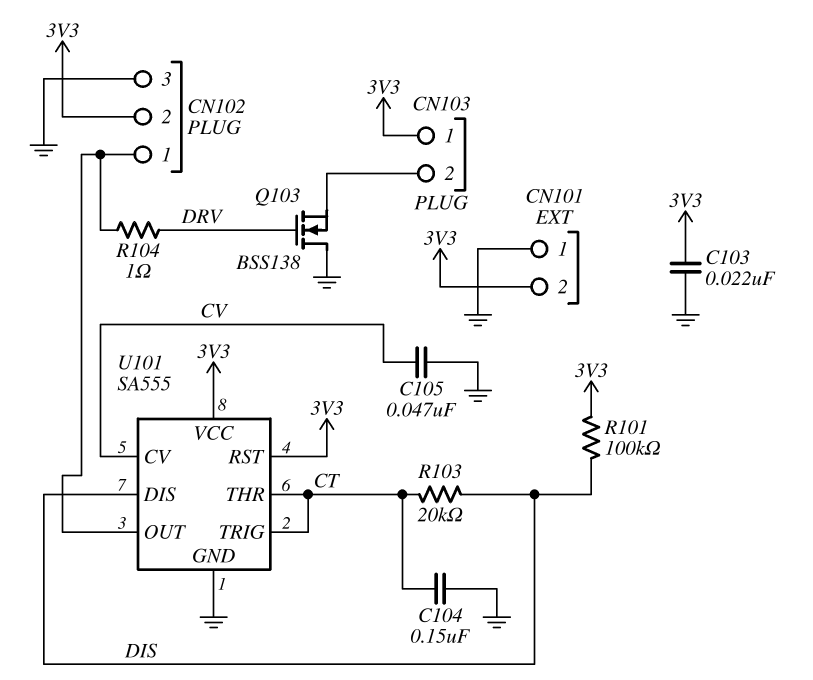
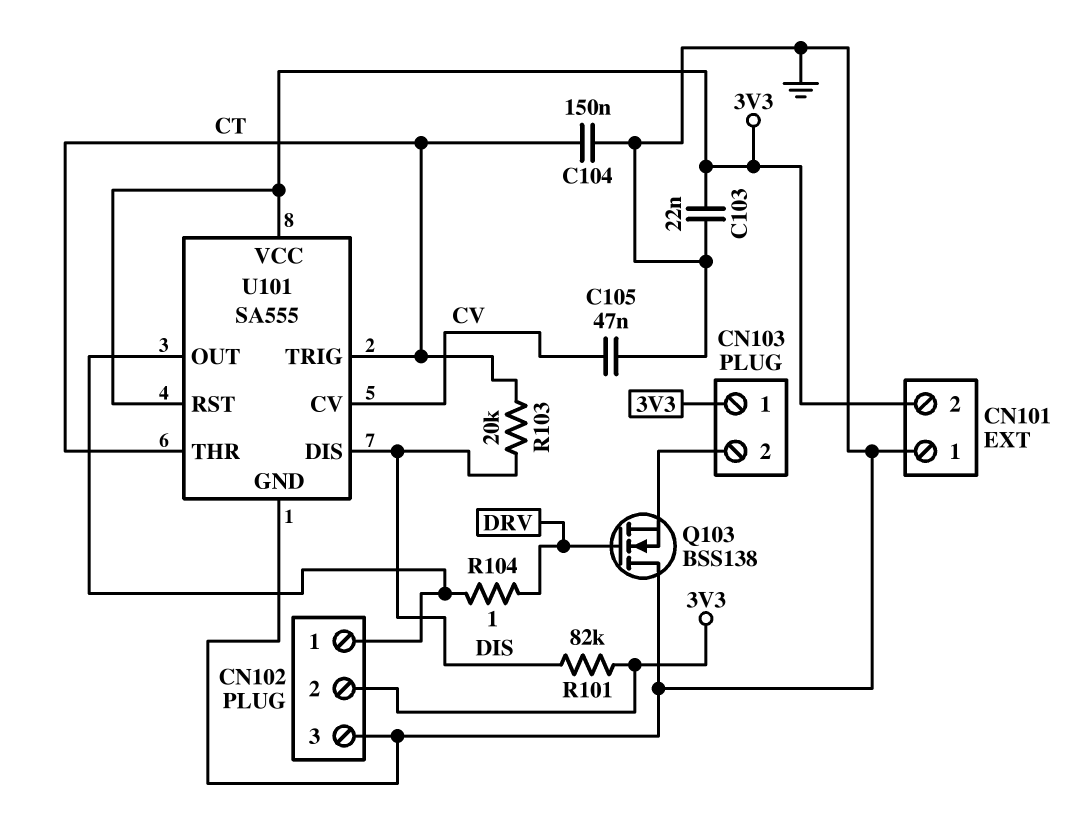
R101: 100k (3V3, DIS) -> 82k (3V3, DIS)

